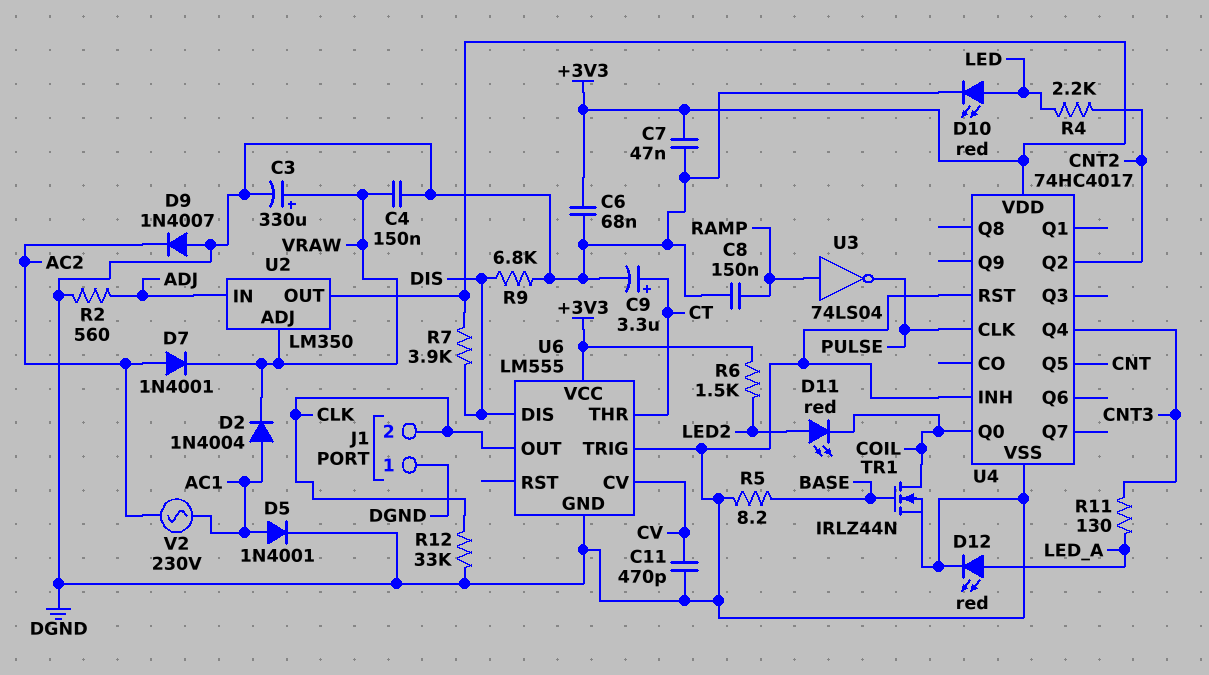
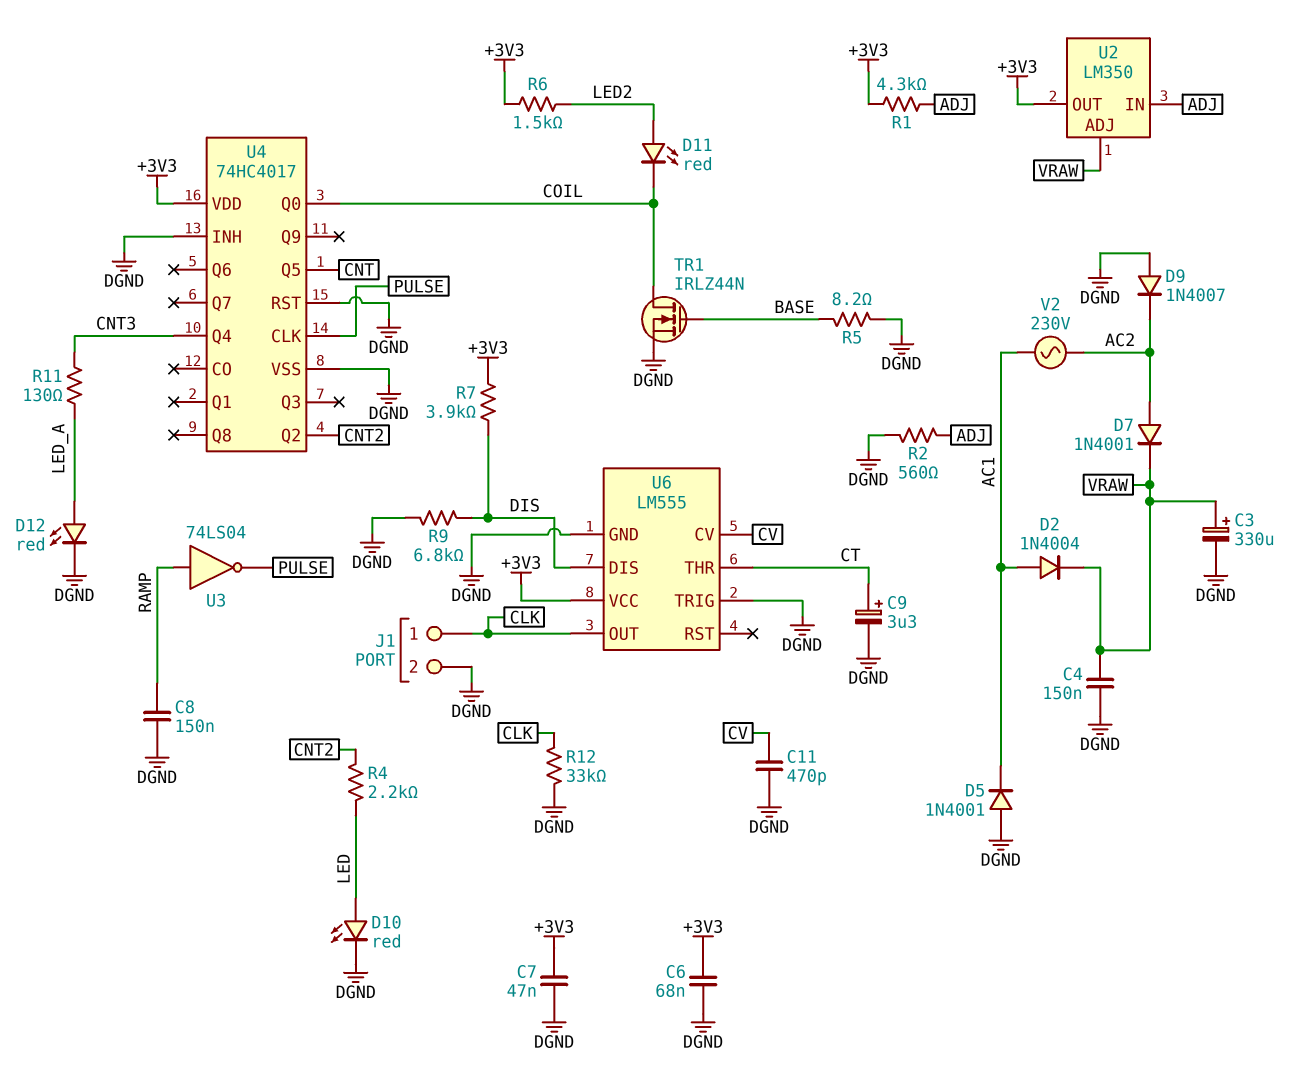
D5: diode 1N4001 (A AC1, K DGND) -> diode 1N4001 (A DGND, K AC1)
J1 pin 1: DGND -> CLK
J1 pin 2: CLK -> DGND
R1: none -> 4.3k (+3V3, ADJ)

